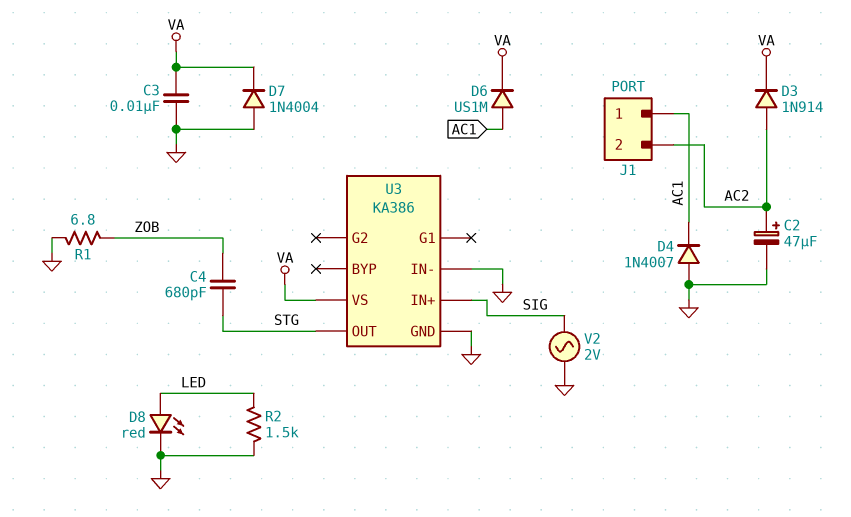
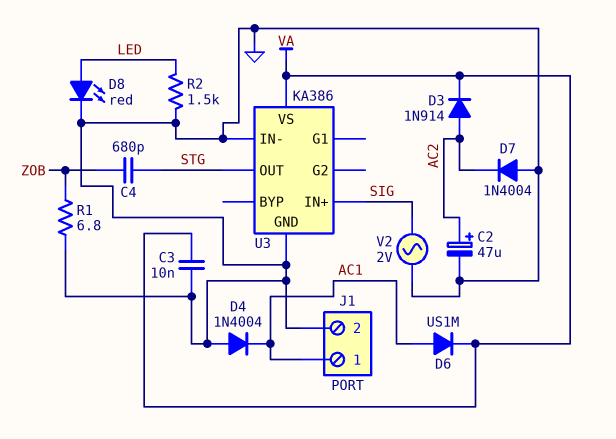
D4: diode 1N4007 (A GND, K AC1) -> diode 1N4004 (A GND, K AC1)
D7: diode 1N4004 (A GND, K VA) -> diode 1N4004 (A GND, K AC2)
J1 pin 2: AC2 -> GND

